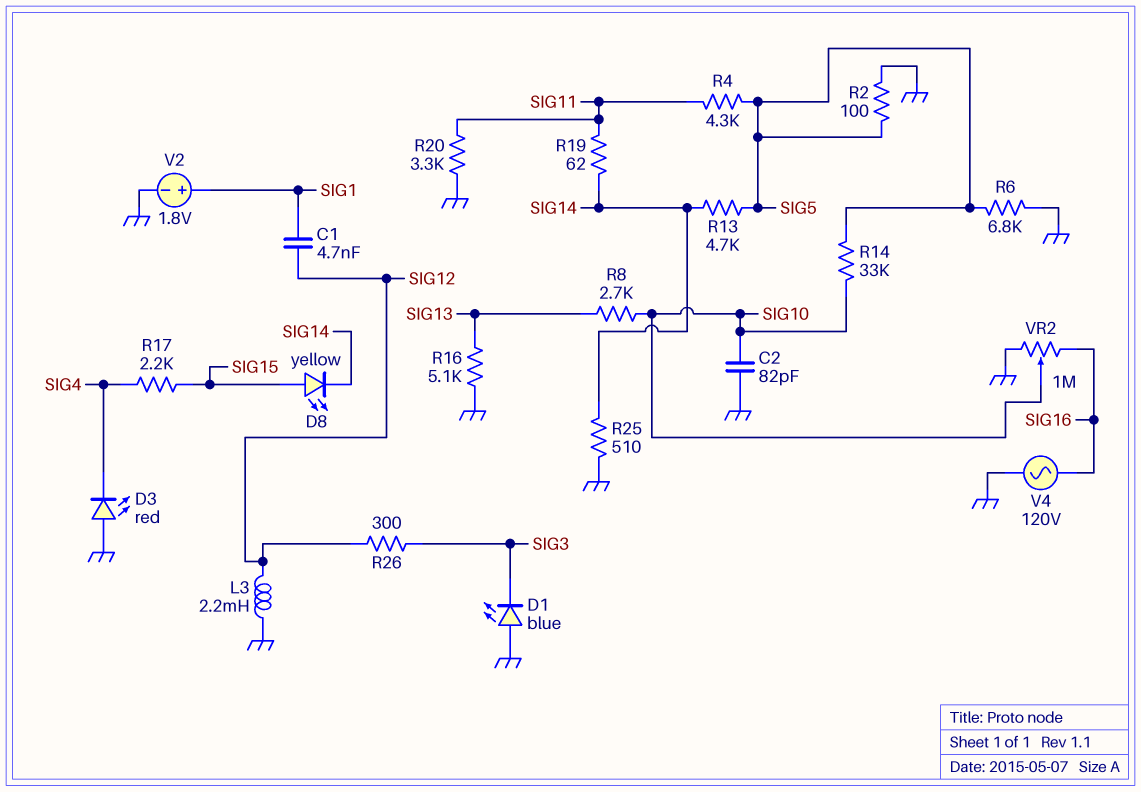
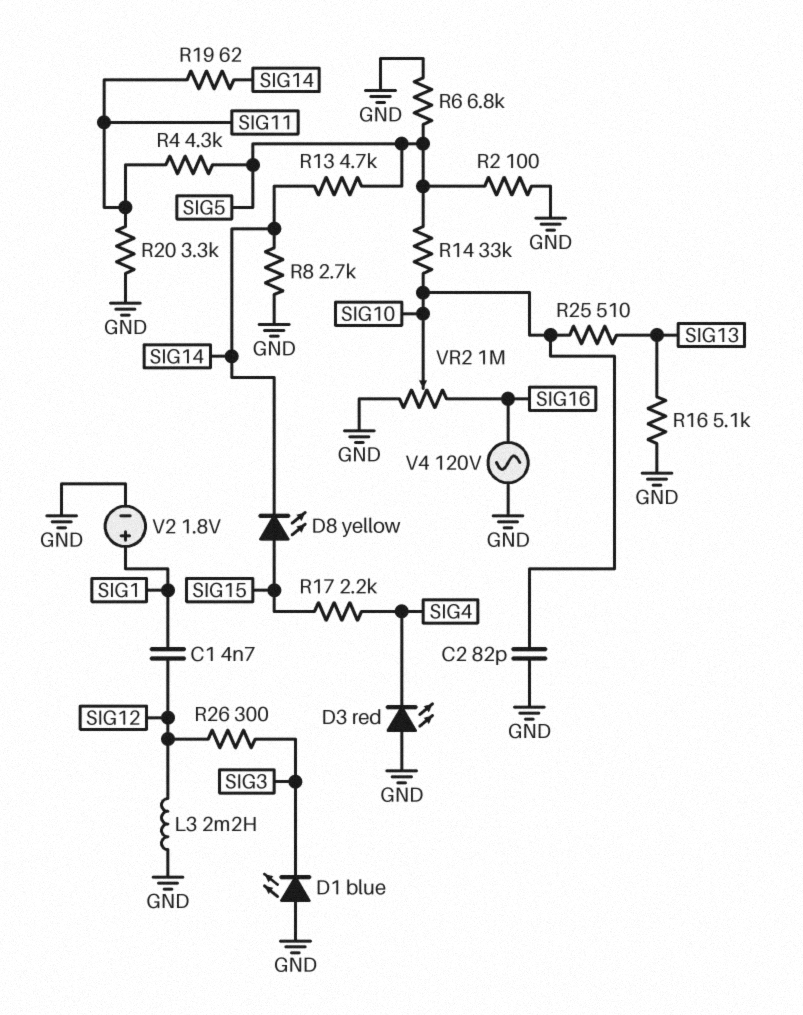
R8: 2.7k (SIG10, SIG13) -> 2.7k (GND, SIG14)
R25: 510 (GND, SIG14) -> 510 (SIG10, SIG13)

